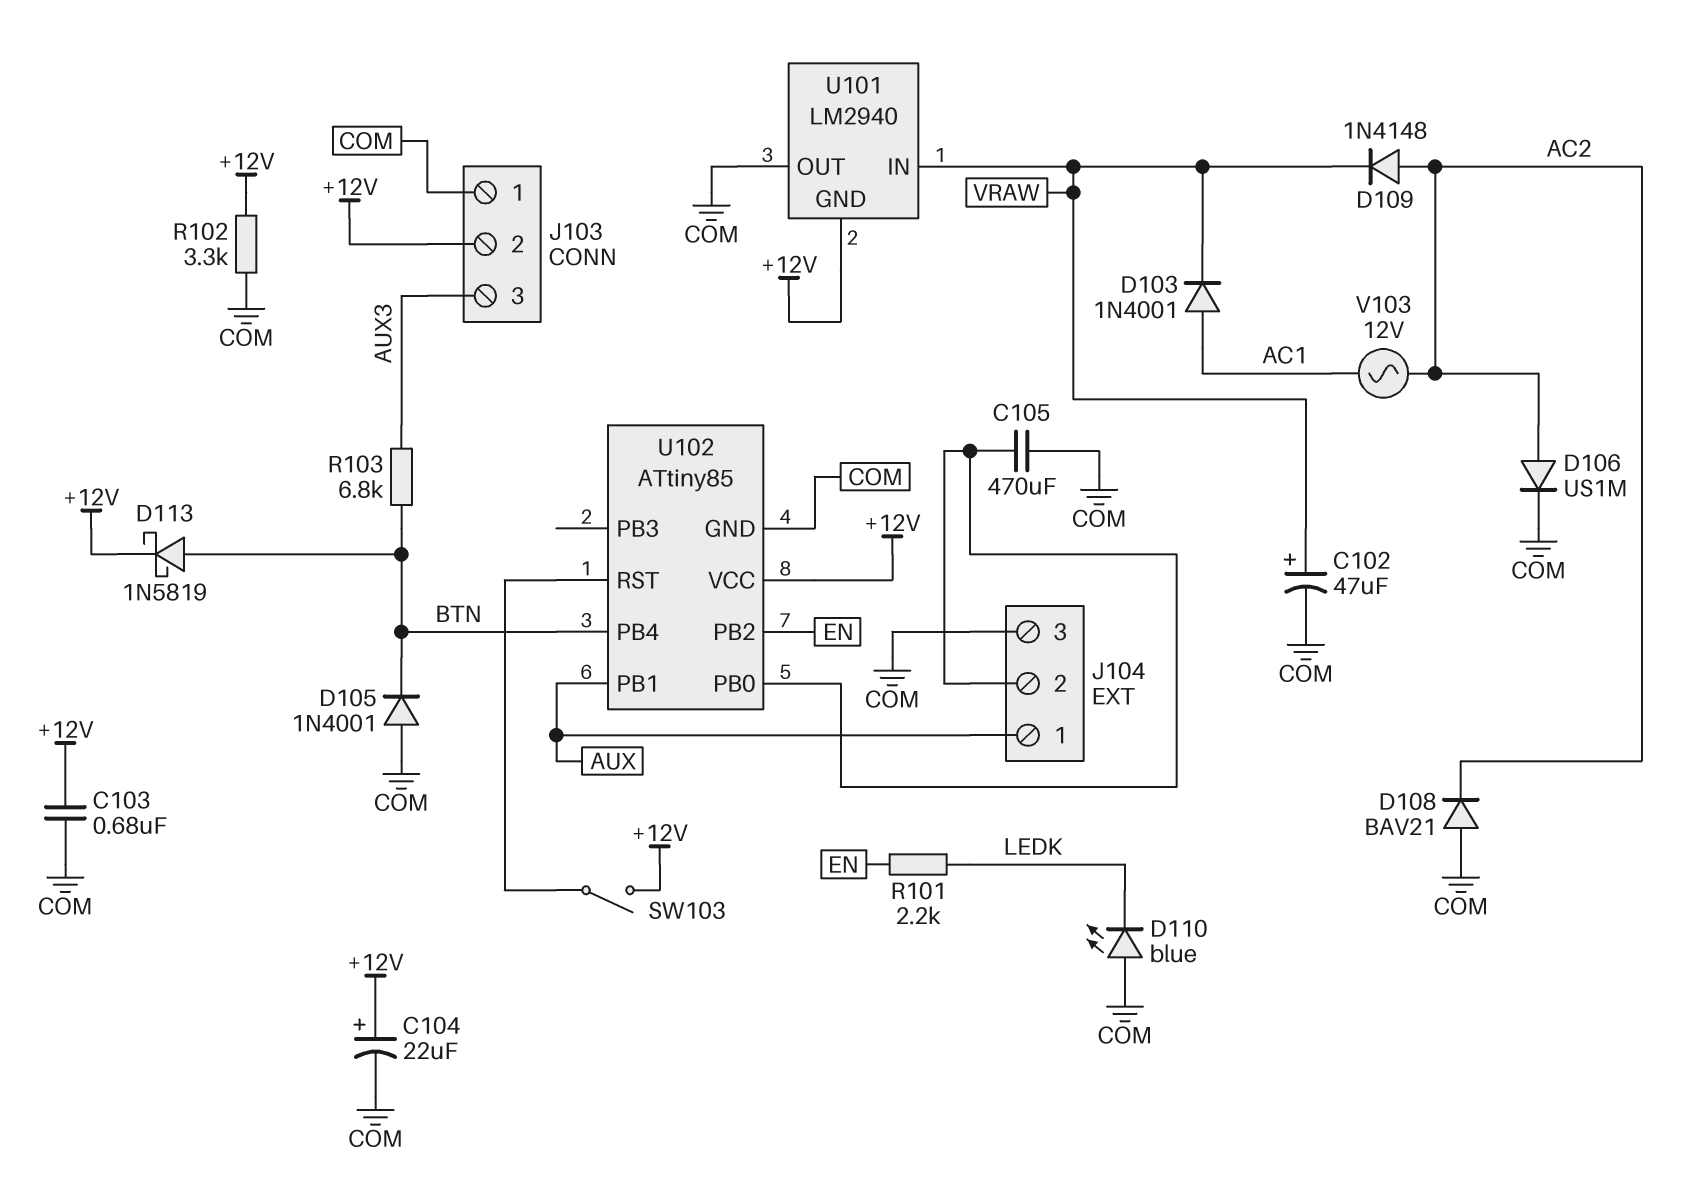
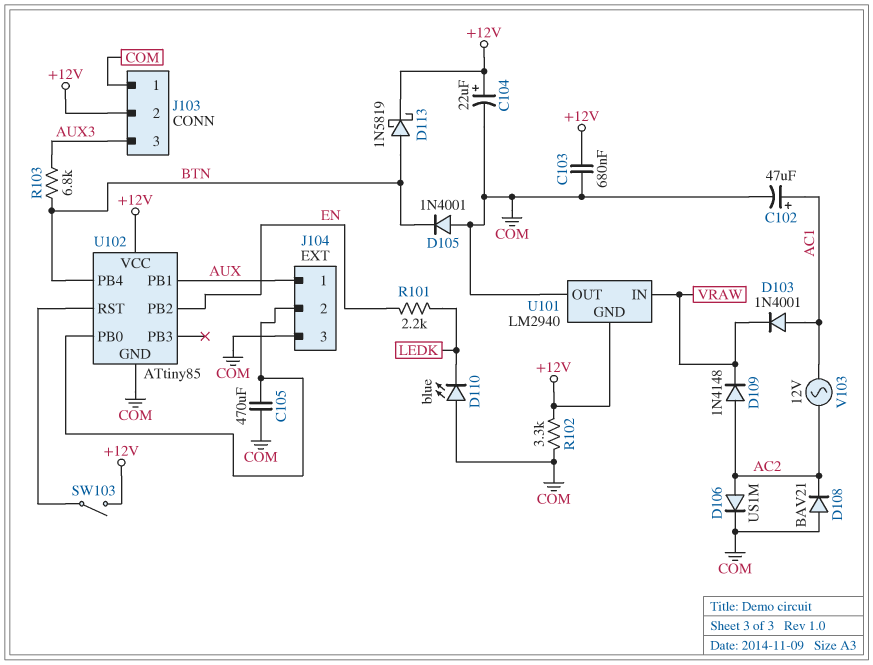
C102: 47uF (plus VRAW, minus COM) -> 47uF (plus AC1, minus COM)

